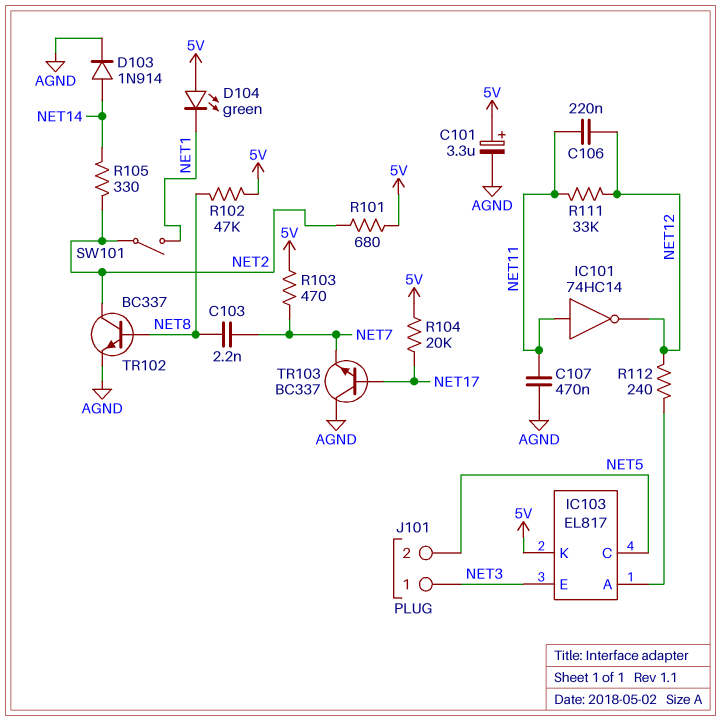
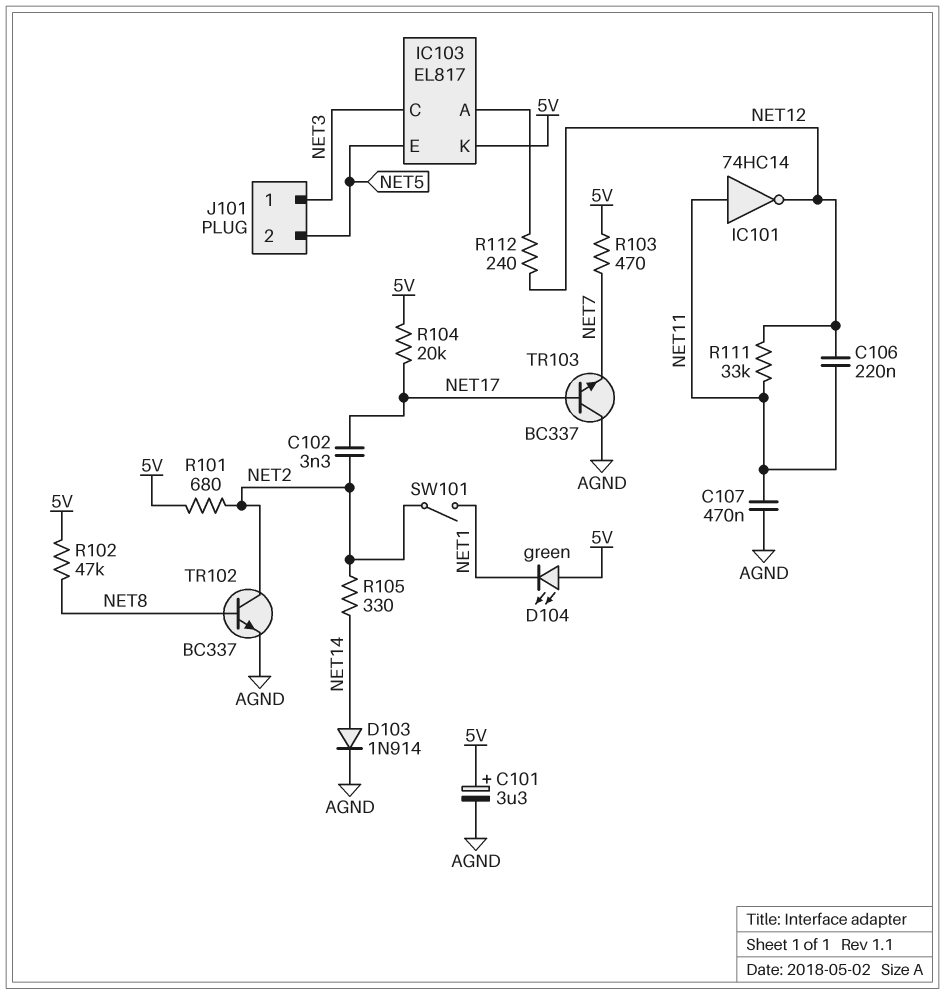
C102: none -> 3.3nF (NET2, NET17)
C103: 2.2nF (NET7, NET8) -> none
IC103 pin C: NET5 -> NET3
IC103 pin E: NET3 -> NET5

